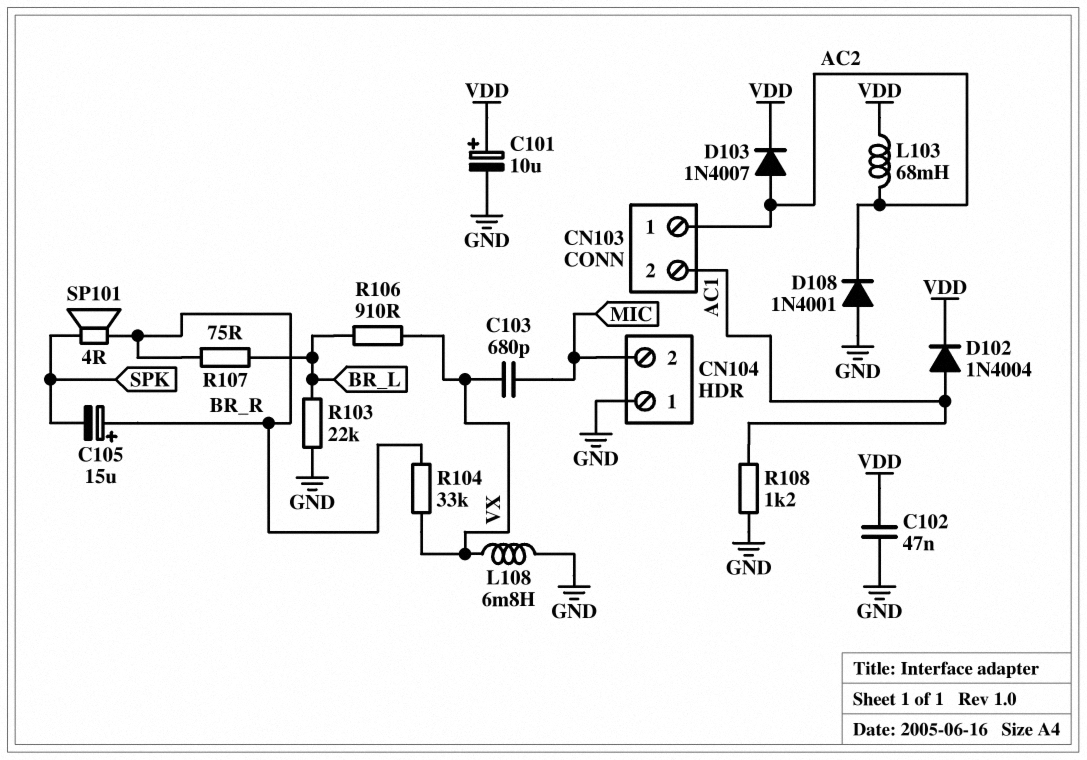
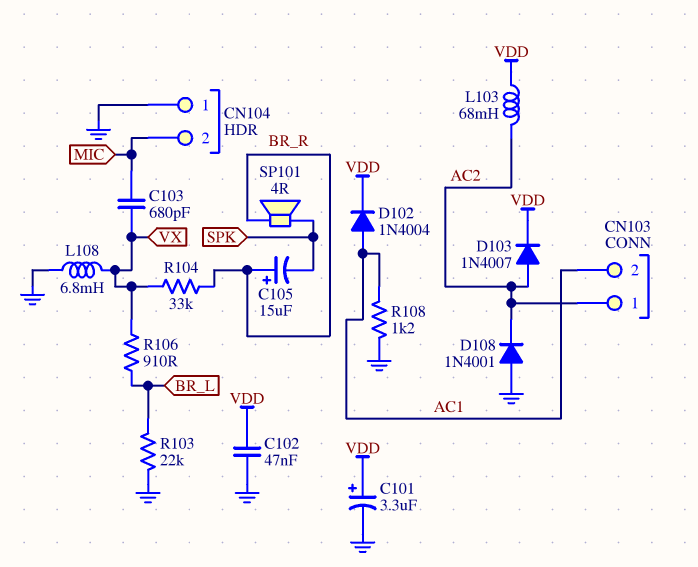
C101: 10uF (plus VDD, minus GND) -> 3.3uF (plus VDD, minus GND)
R107: 75 (BR_L, BR_R) -> none

